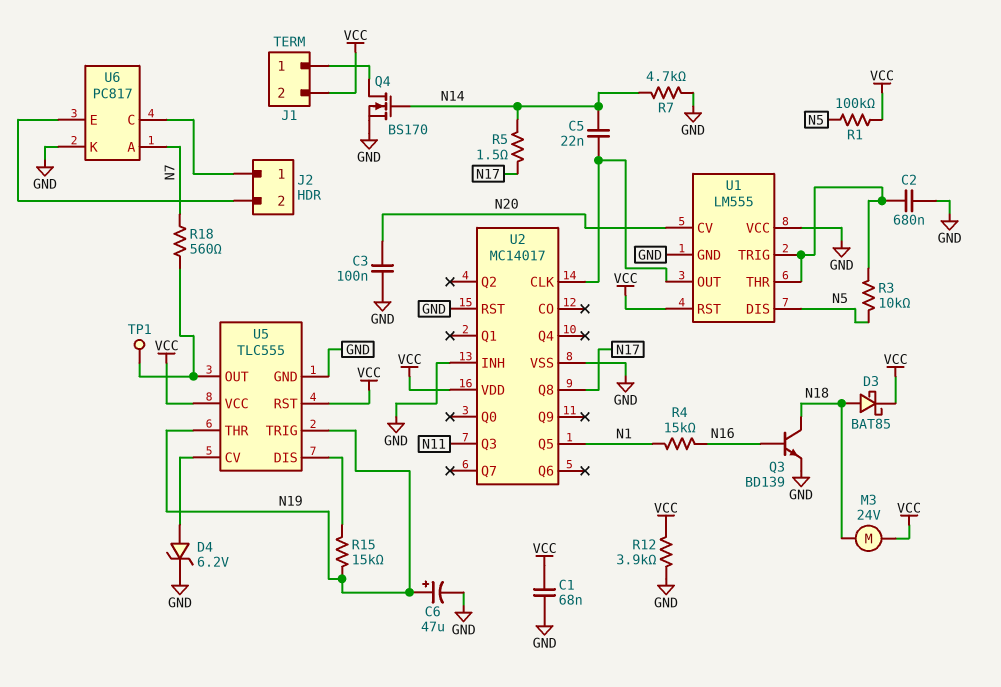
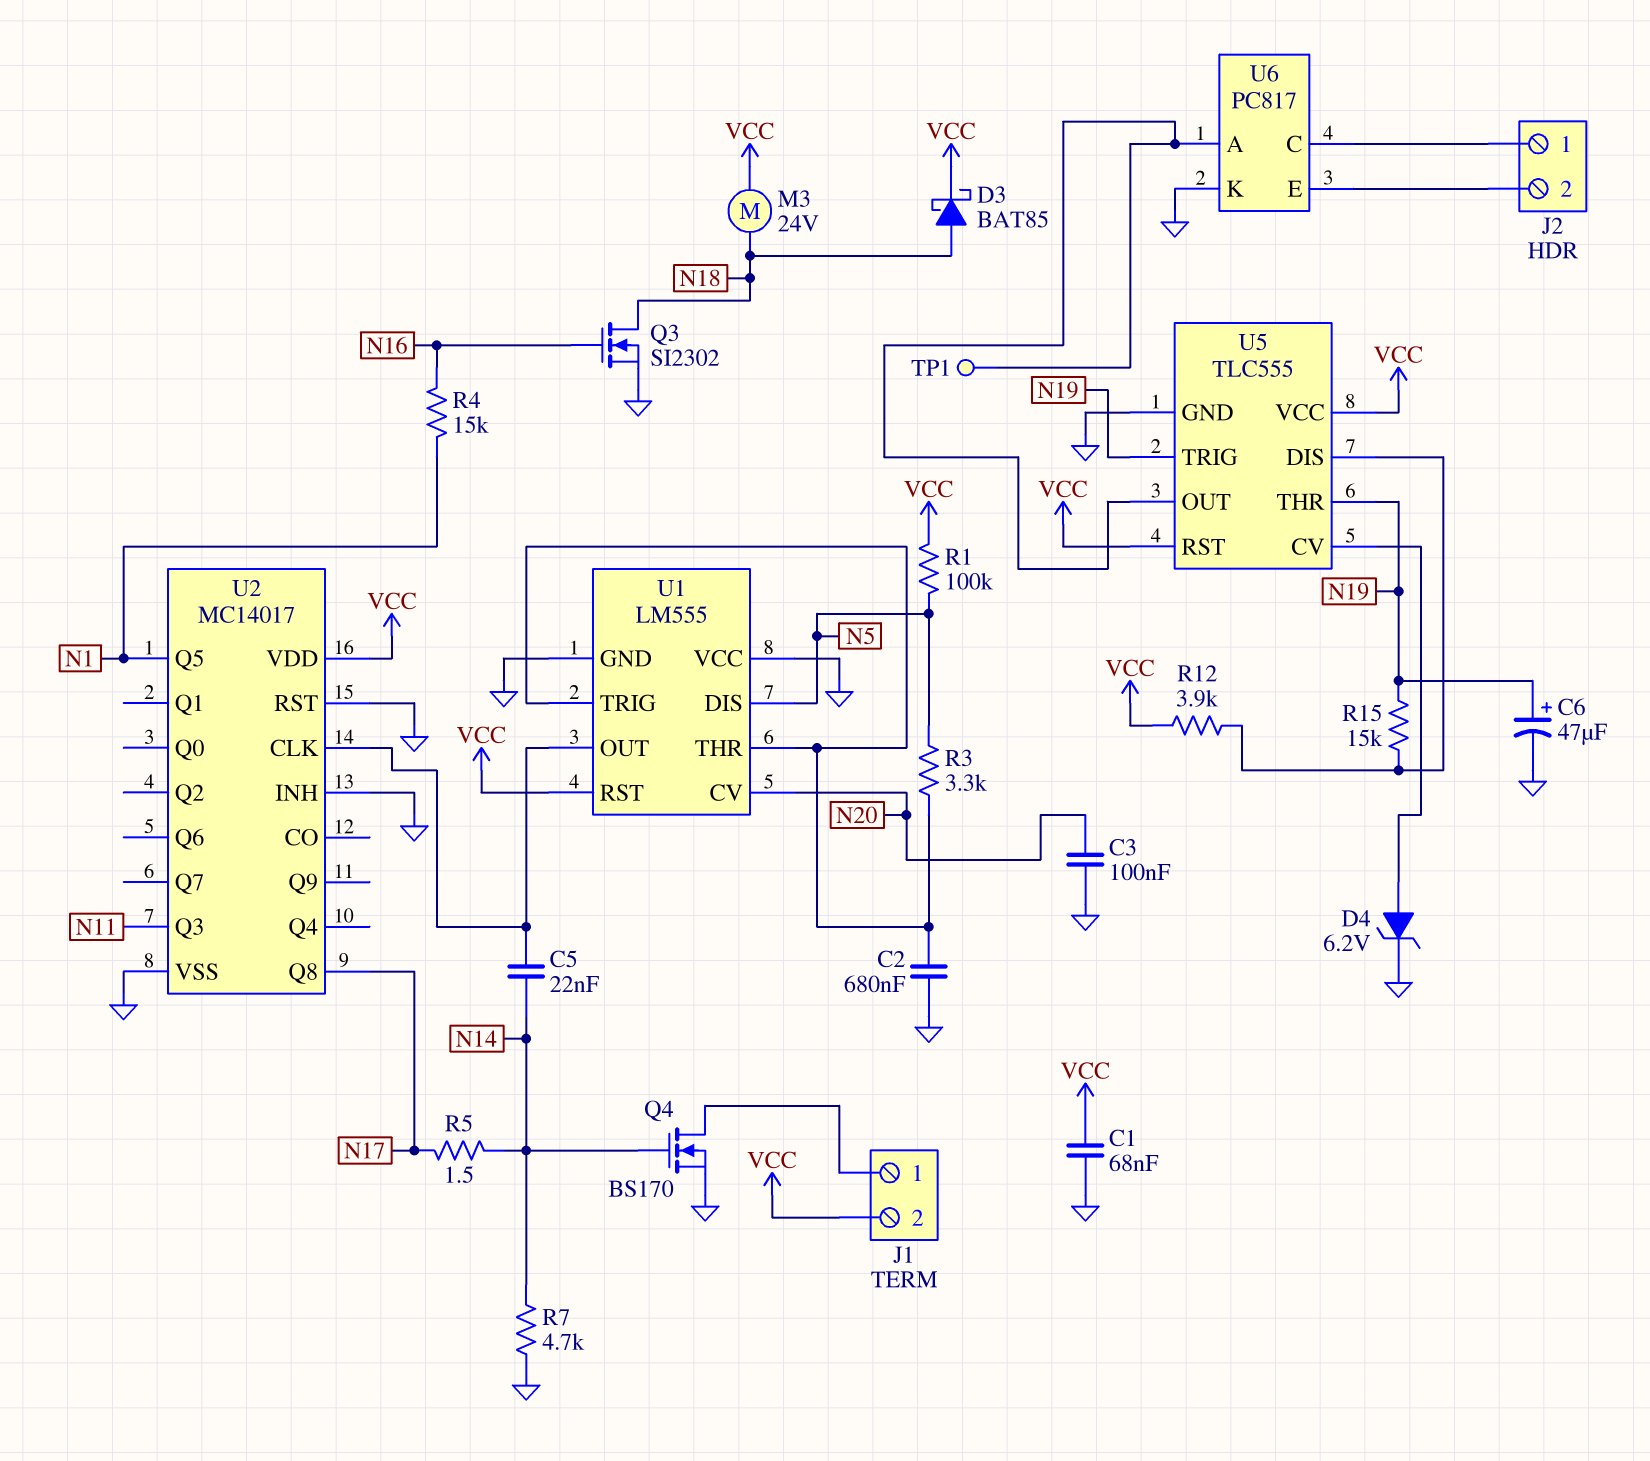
Q3: NPN BD139 (B N16, C N18, E GND) -> NMOS SI2302 (G N16, D N18, S GND)
R3: 10k (N5, U1/THR) -> 3.3k (N5, U1/THR)
R12: 3.9k (GND, VCC) -> 3.9k (U5/DIS, VCC)
R18: 560 (N7, U5/OUT) -> none
U6 pin A: N7 -> U5/OUT

